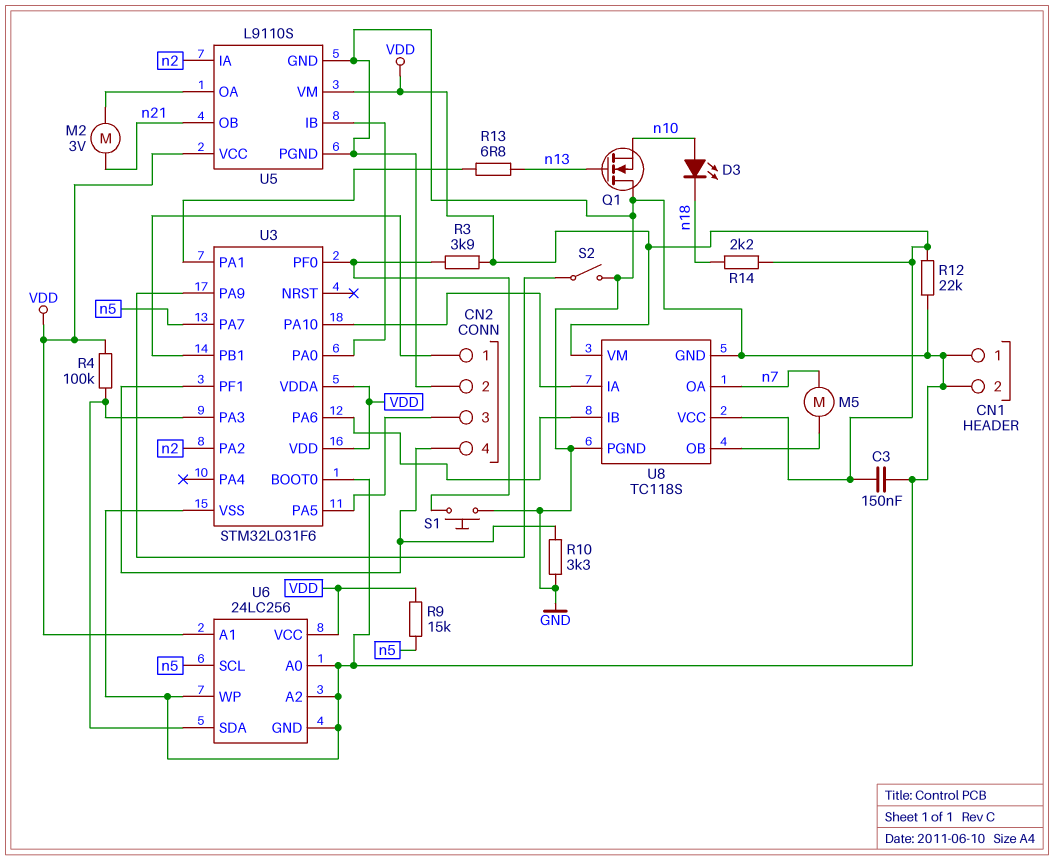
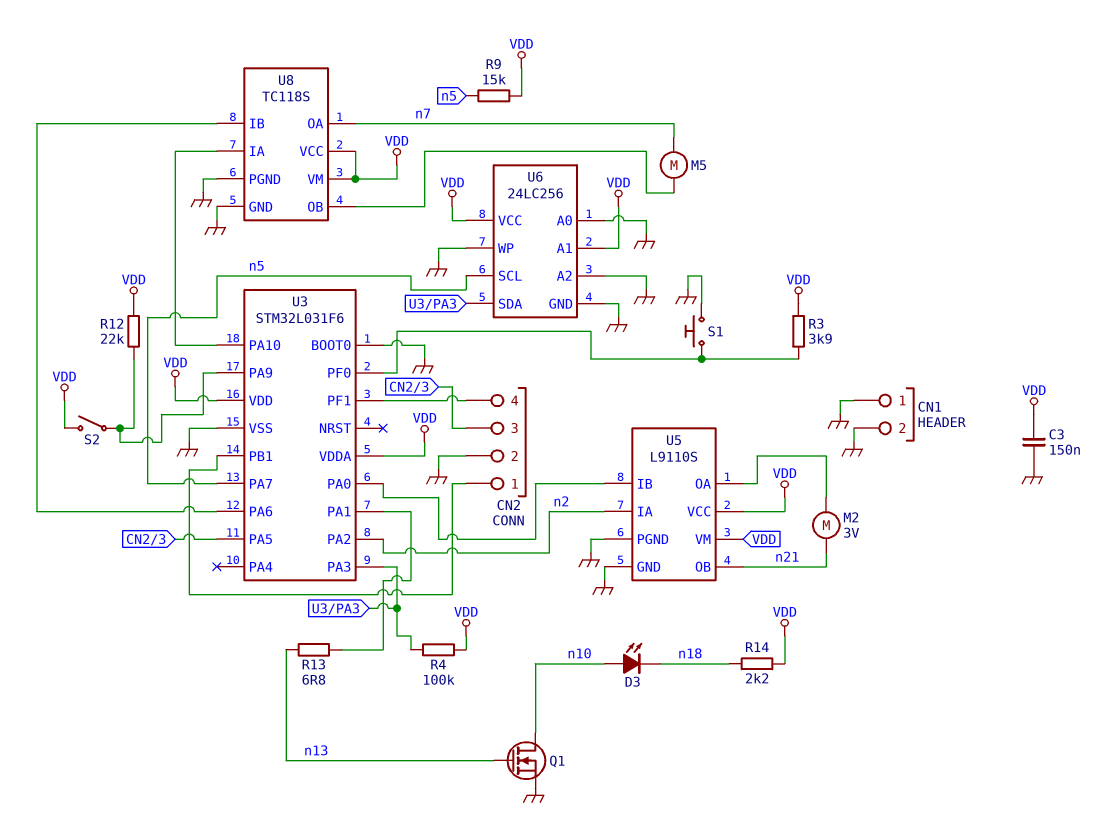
Q1: NMOS (G n13, D GND, S n10) -> NMOS (G n13, D n10, S GND)
R10: 3.3k (CN2/4, GND) -> none
R12: 22k (GND, VDD) -> 22k (U3/PA9, VDD)
S2: switch (GND, U3/PA9) -> switch (U3/PA9, VDD)

